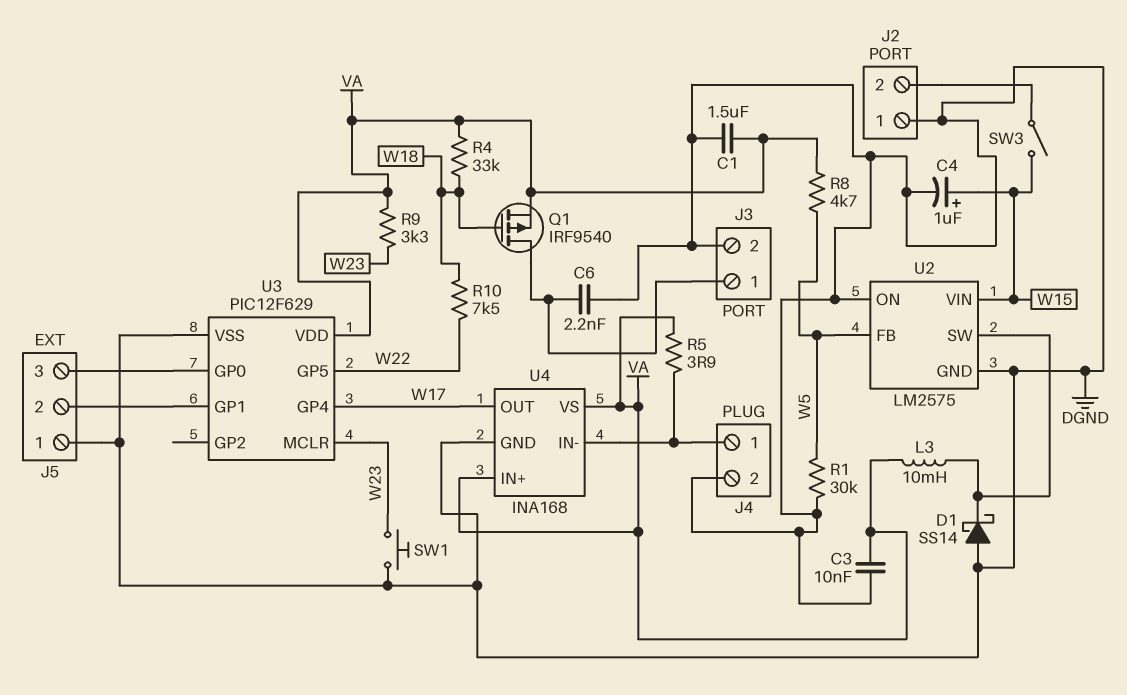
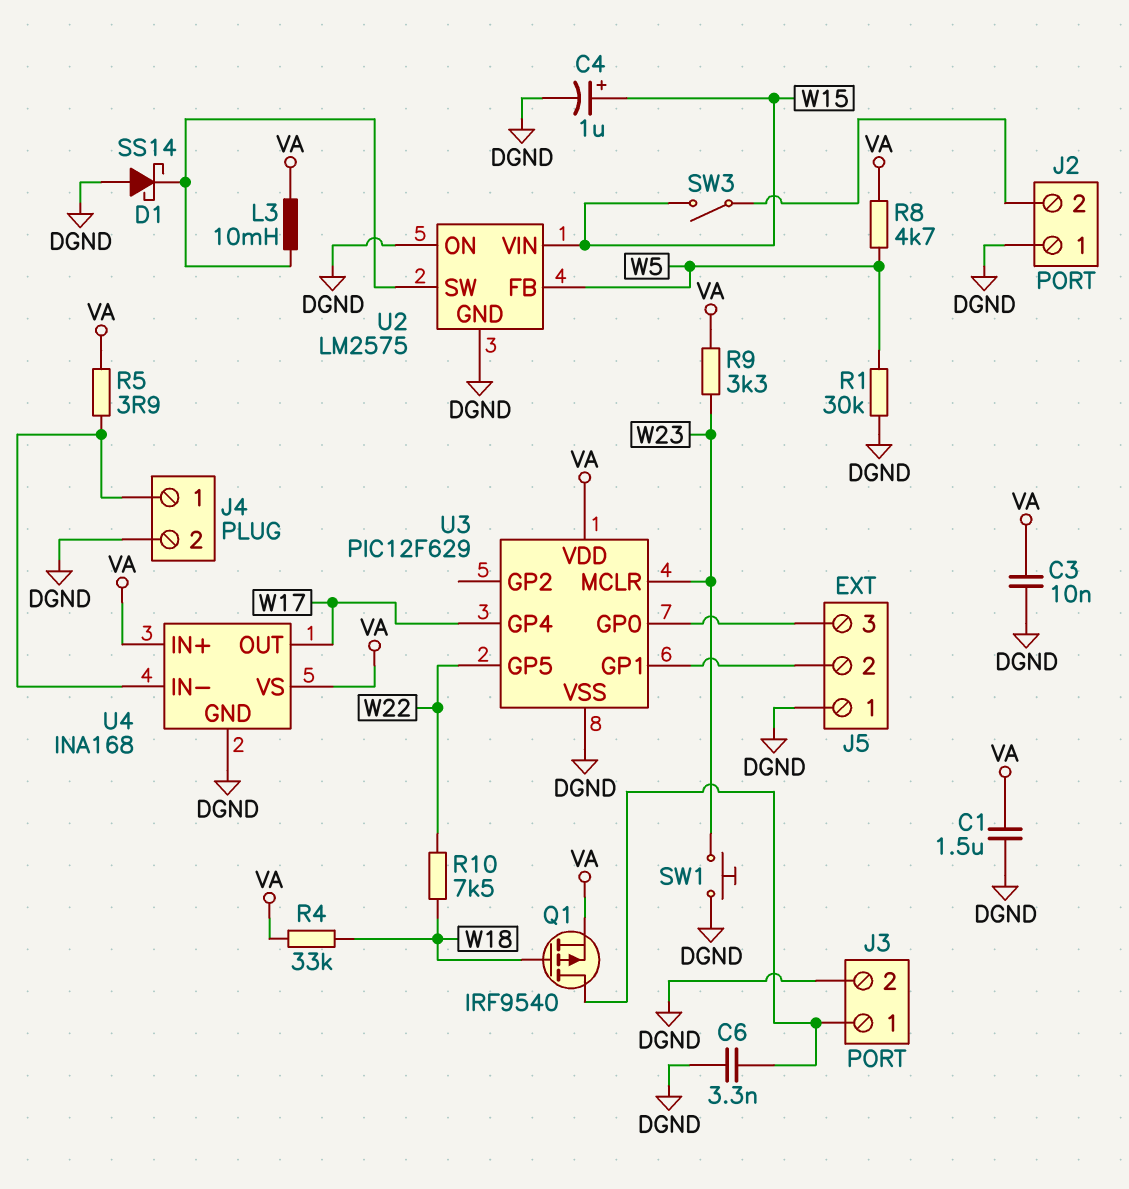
C6: 2.2nF (DGND, J3/1) -> 3.3nF (DGND, J3/1)

